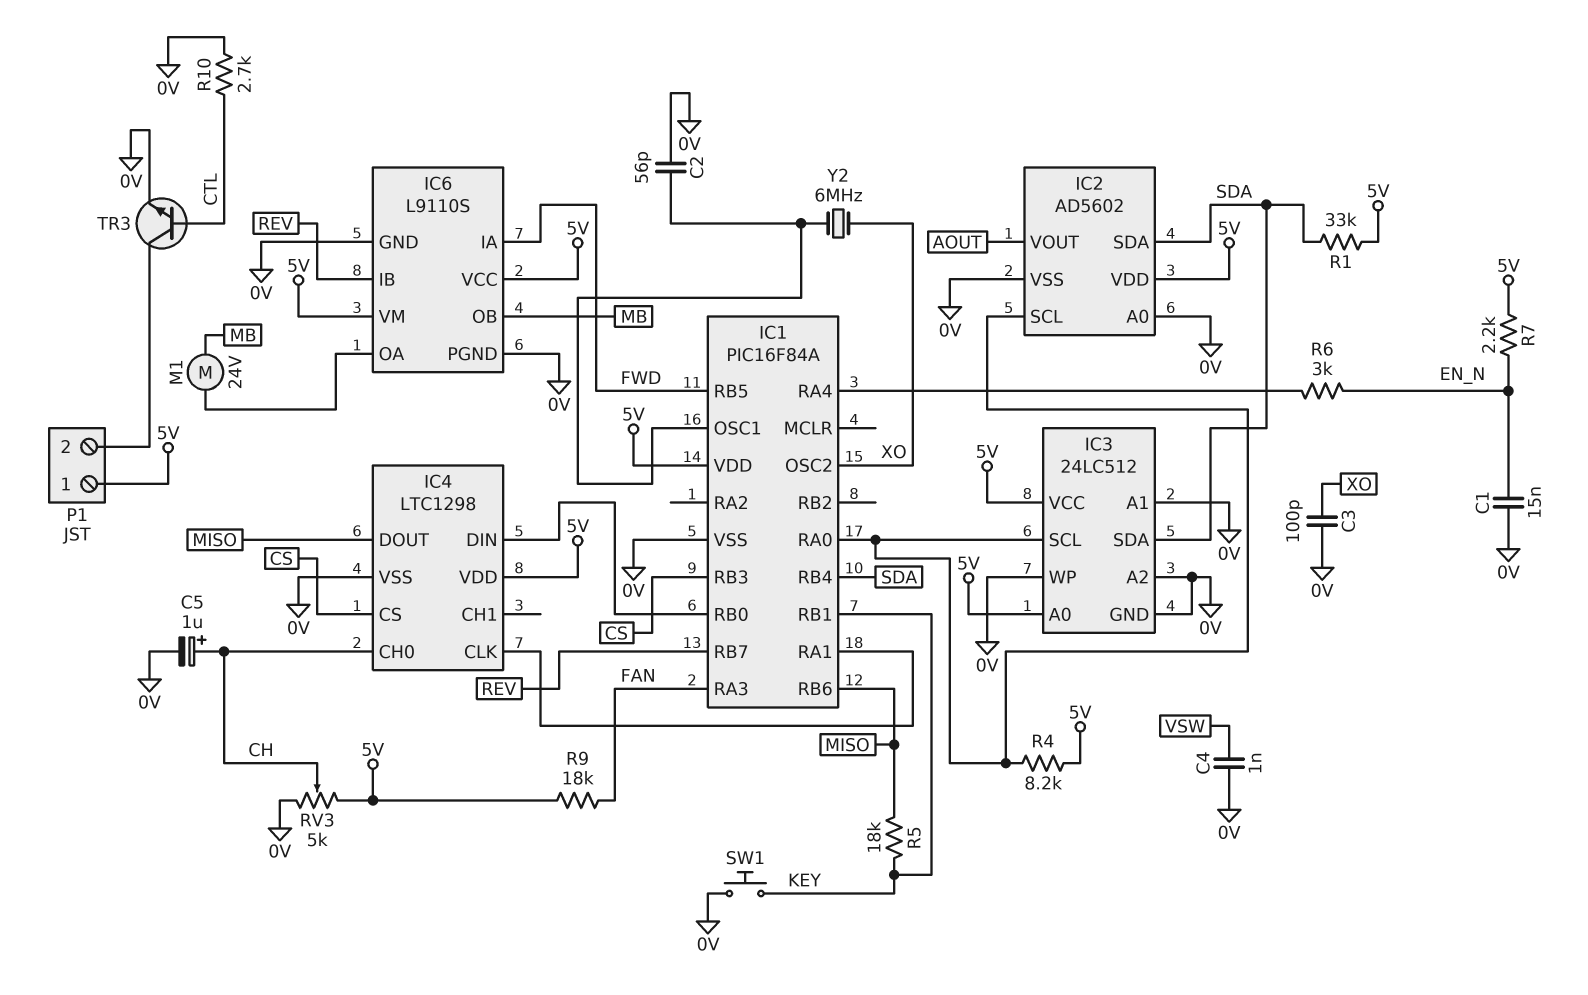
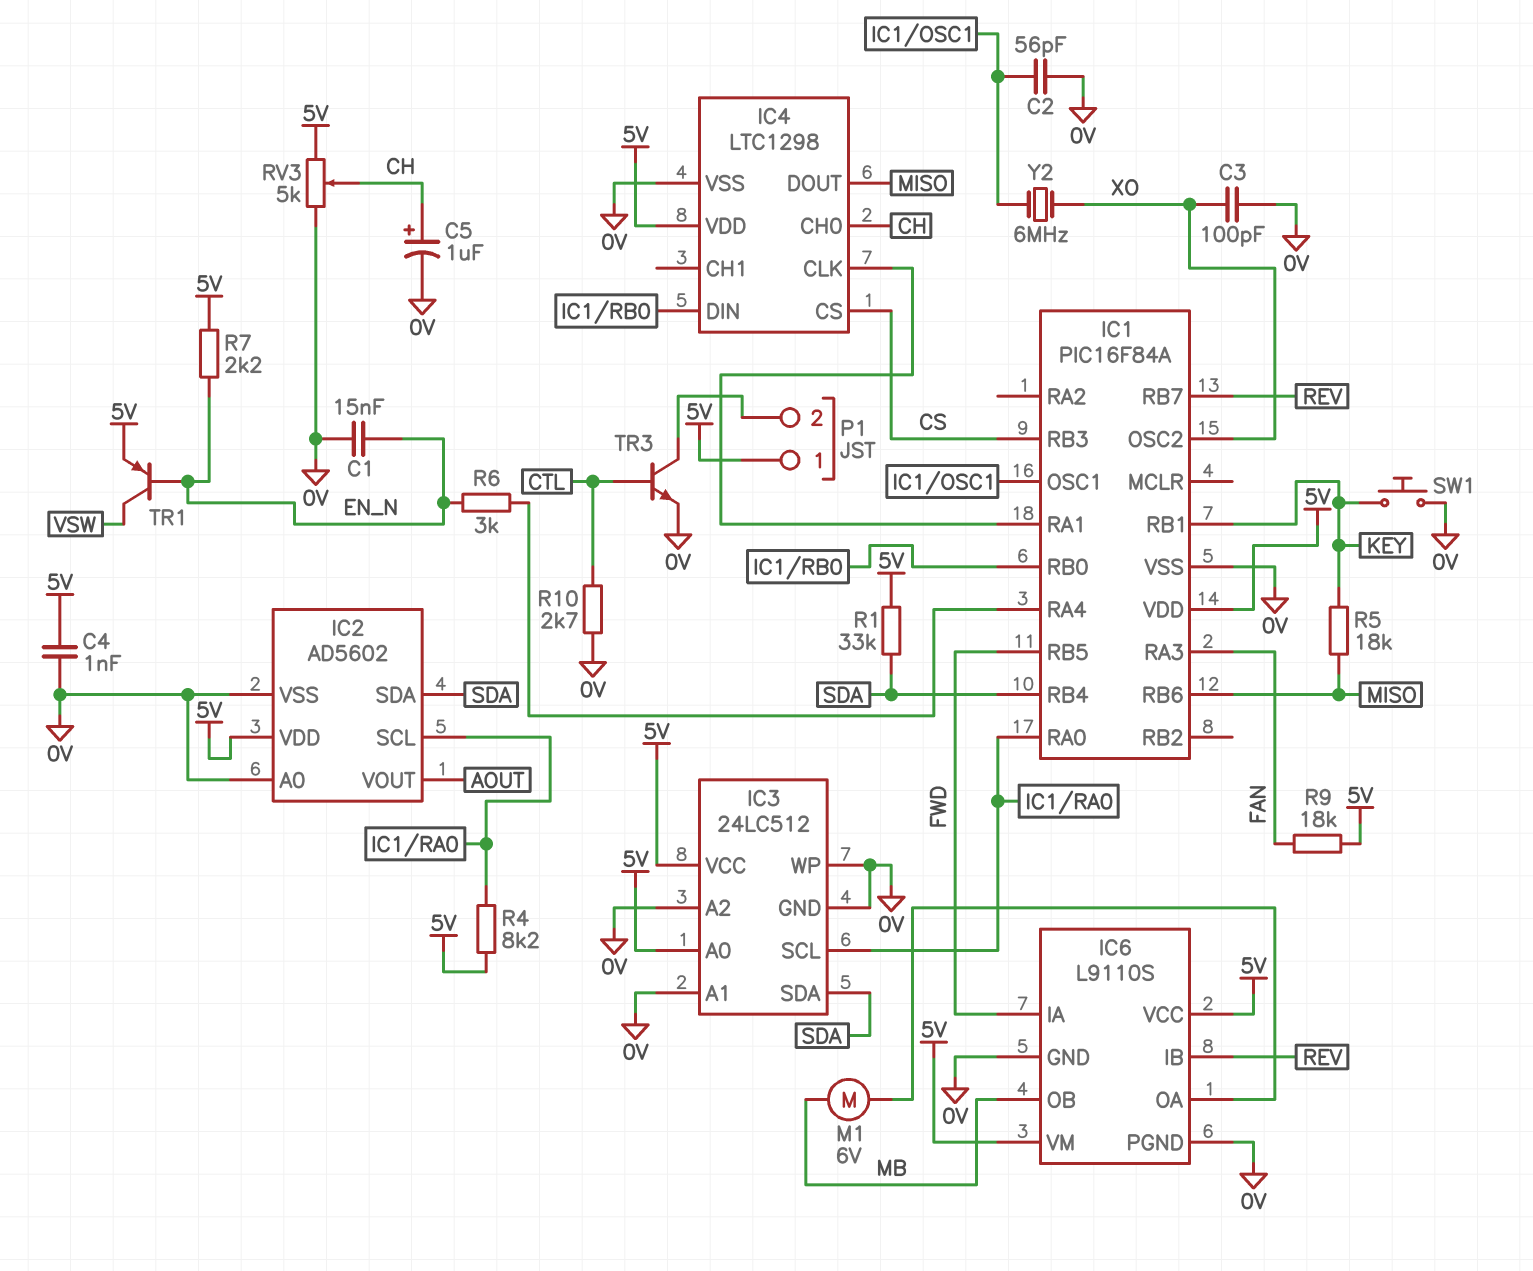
C4: 1nF (0V, VSW) -> 1nF (0V, 5V)
M1: motor 24V (IC6/OA, MB) -> motor 6V (IC6/OA, MB)
TR1: none -> PNP (B EN_N, C VSW, E 5V)

